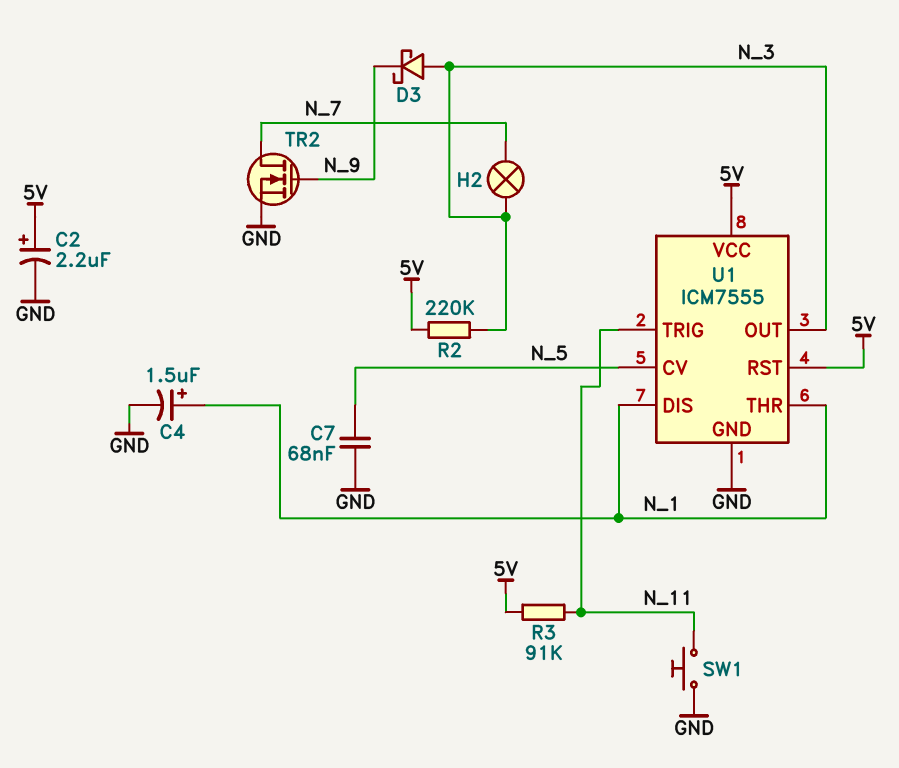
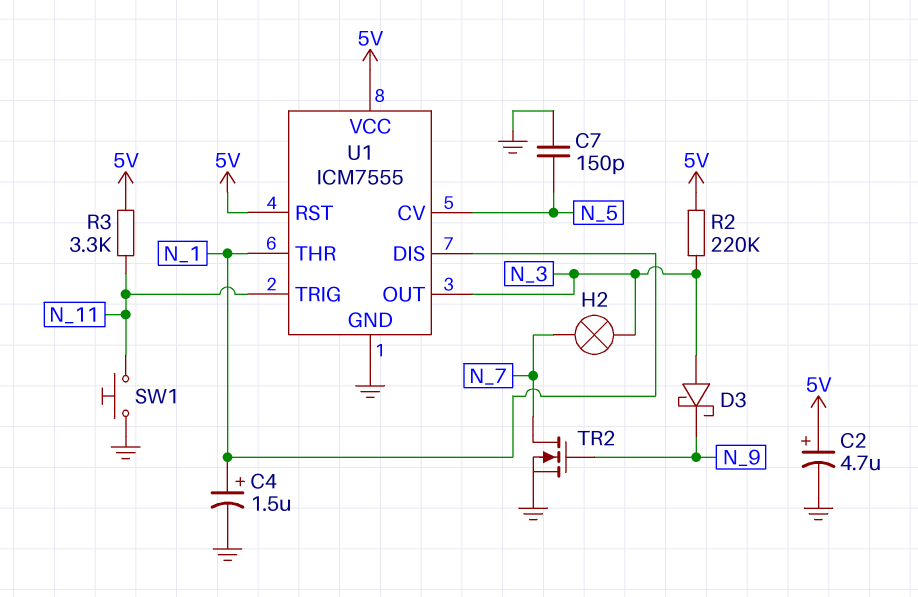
C2: 2.2uF (plus 5V, minus GND) -> 4.7uF (plus 5V, minus GND)
C7: 68nF (GND, N_5) -> 150pF (GND, N_5)
R3: 91k (5V, N_11) -> 3.3k (5V, N_11)

